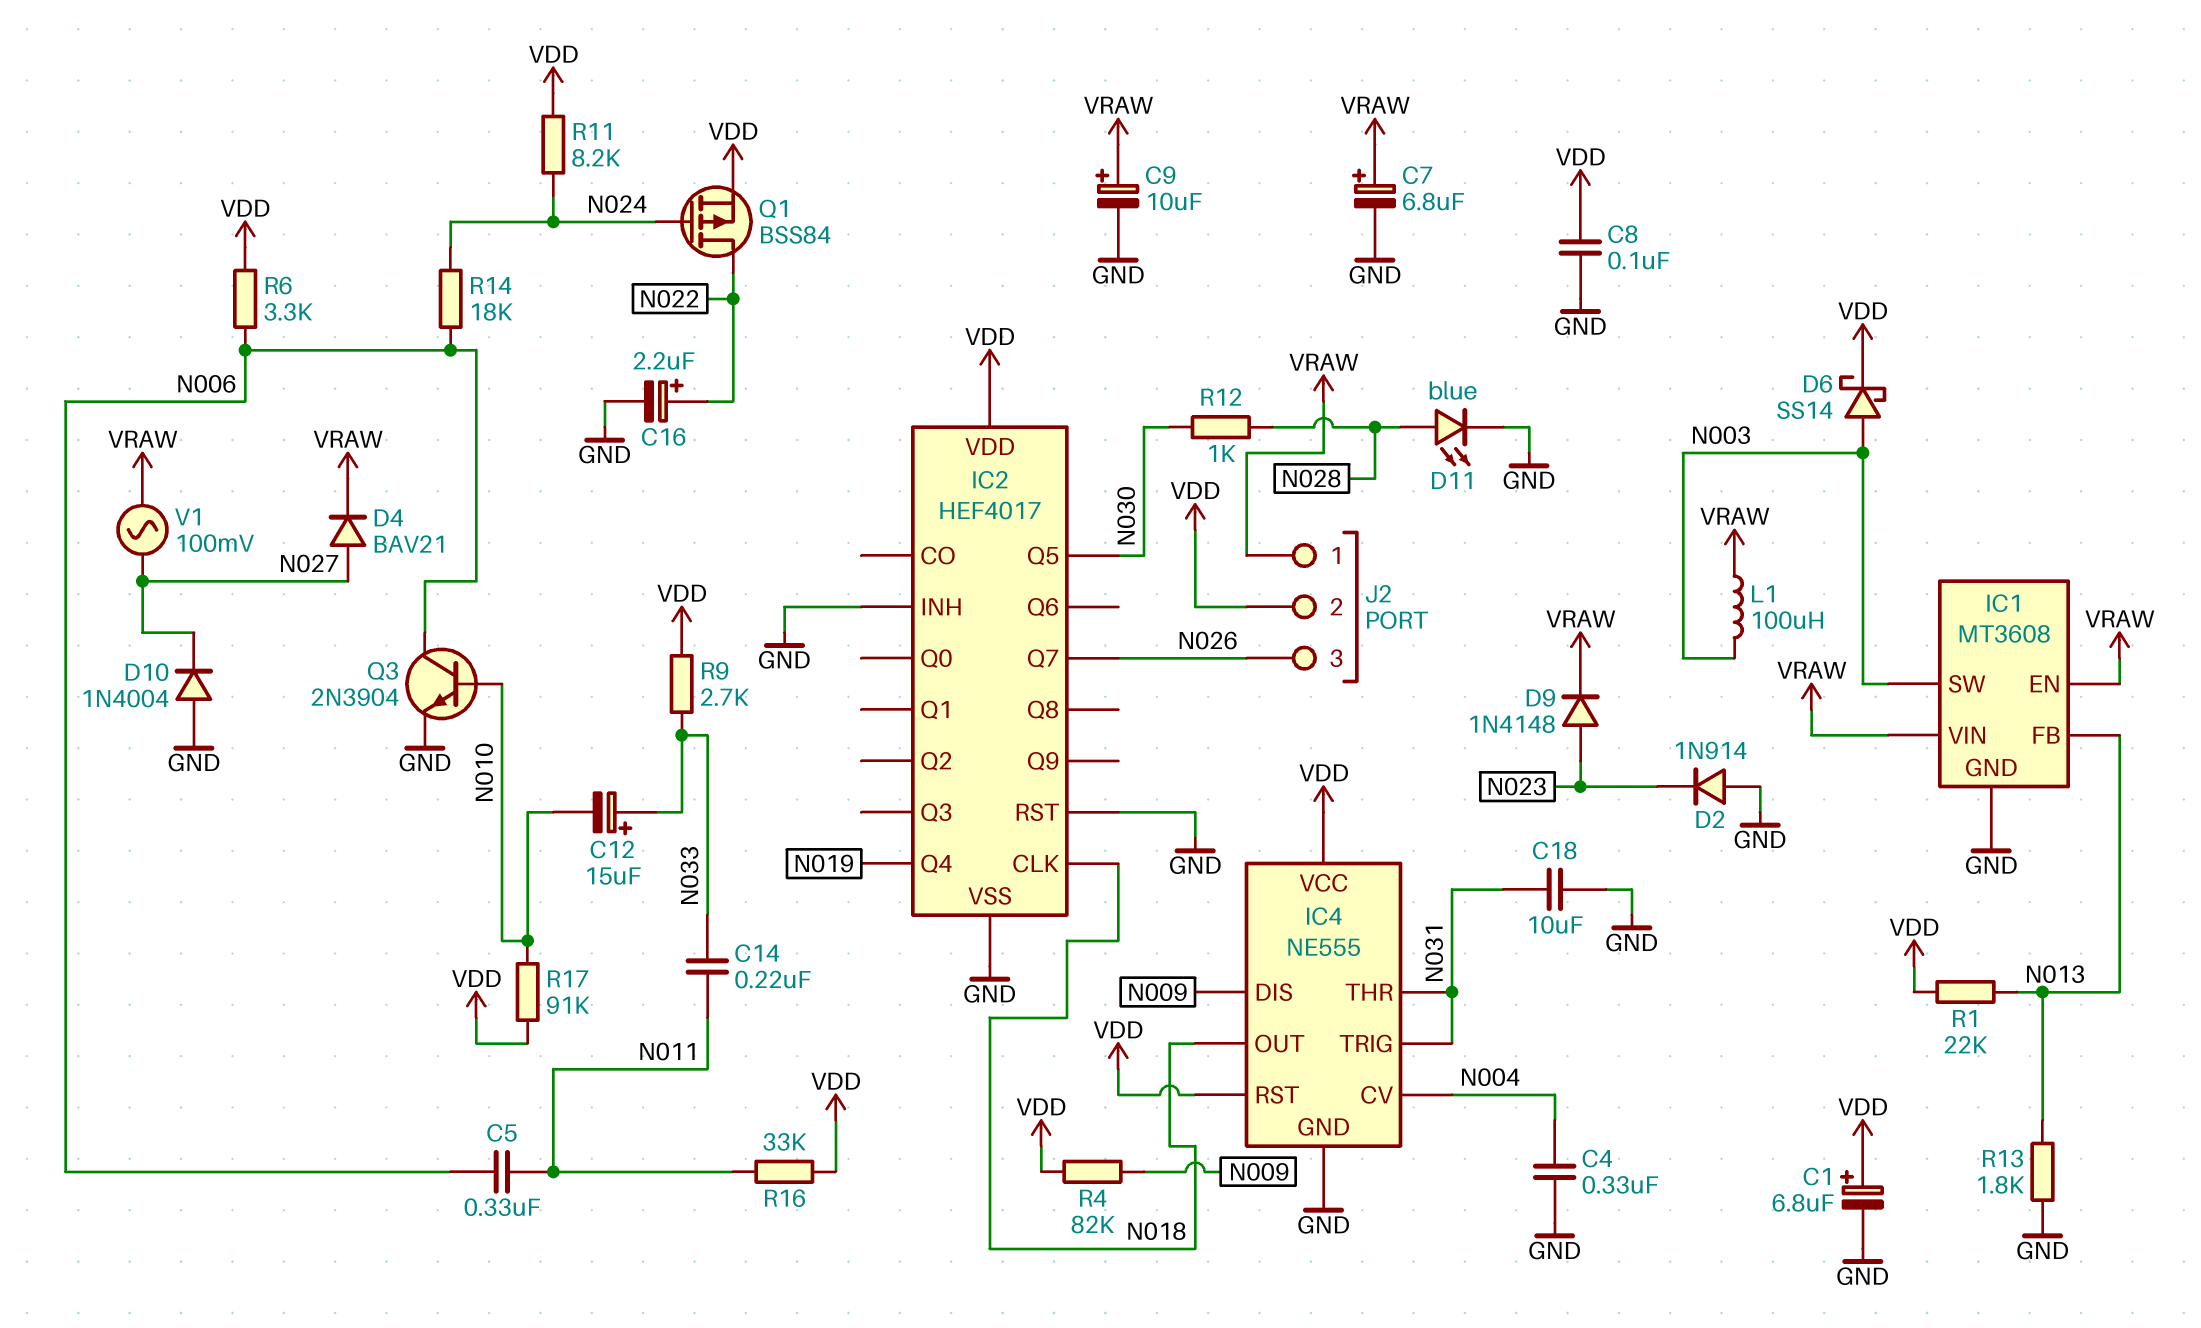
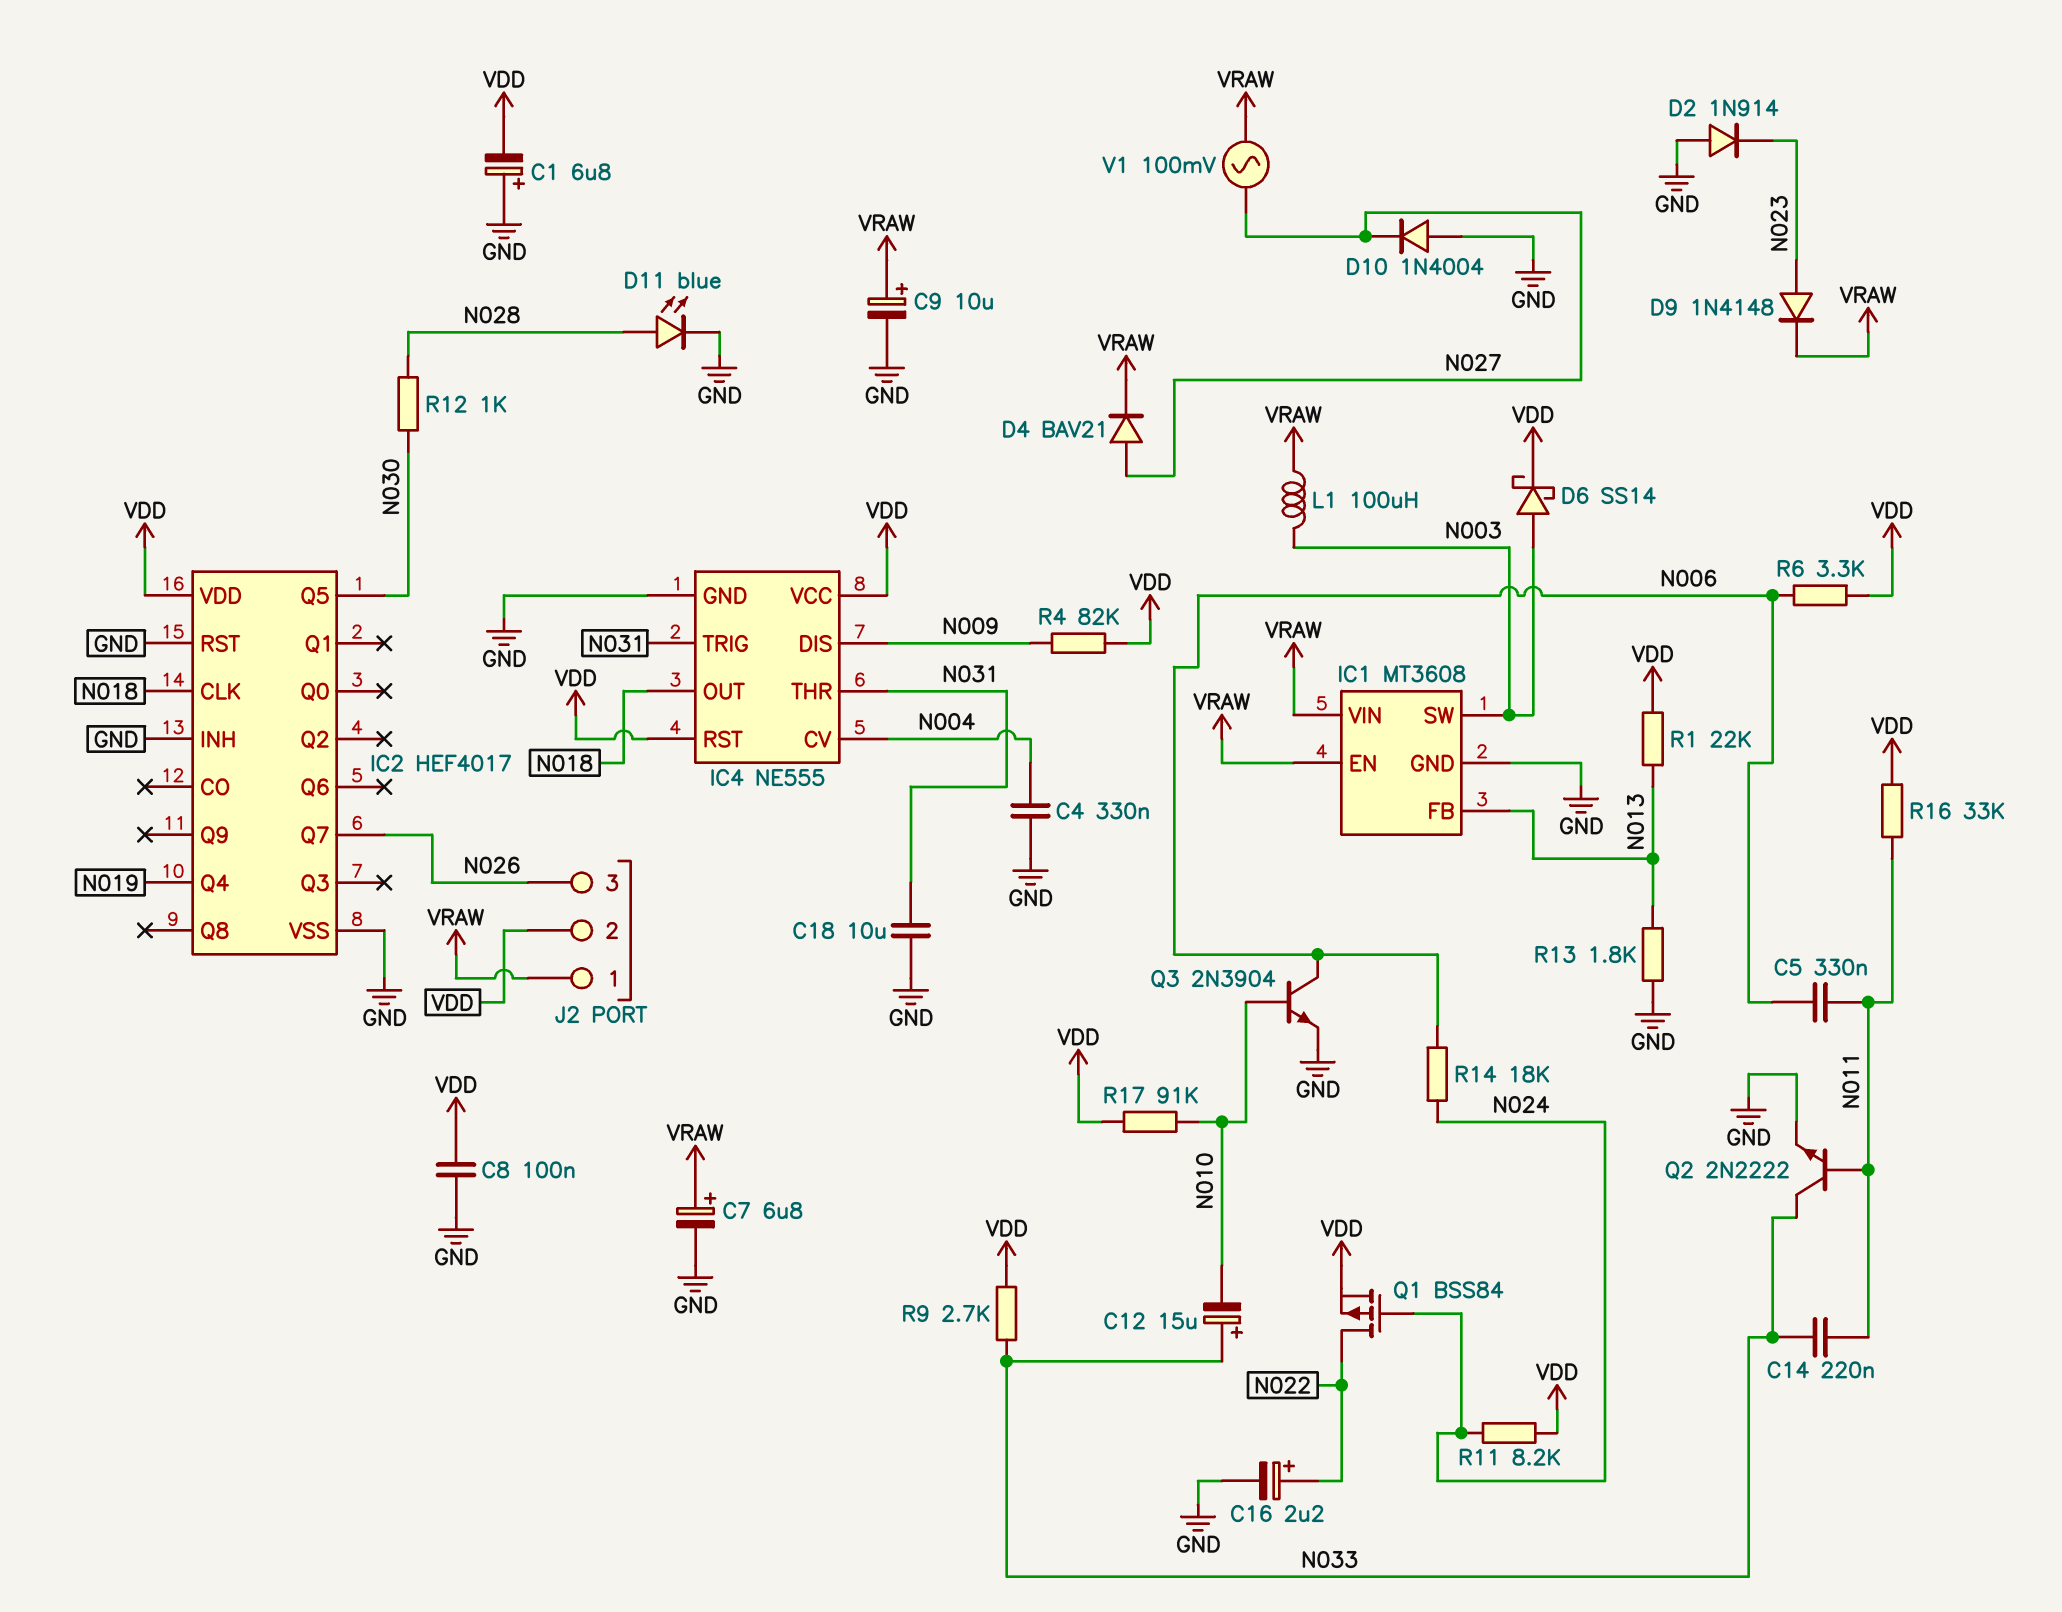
C1: 6.8uF (plus VDD, minus GND) -> 6.8uF (plus GND, minus VDD)
Q2: none -> NPN 2N2222 (B N011, C N033, E GND)

